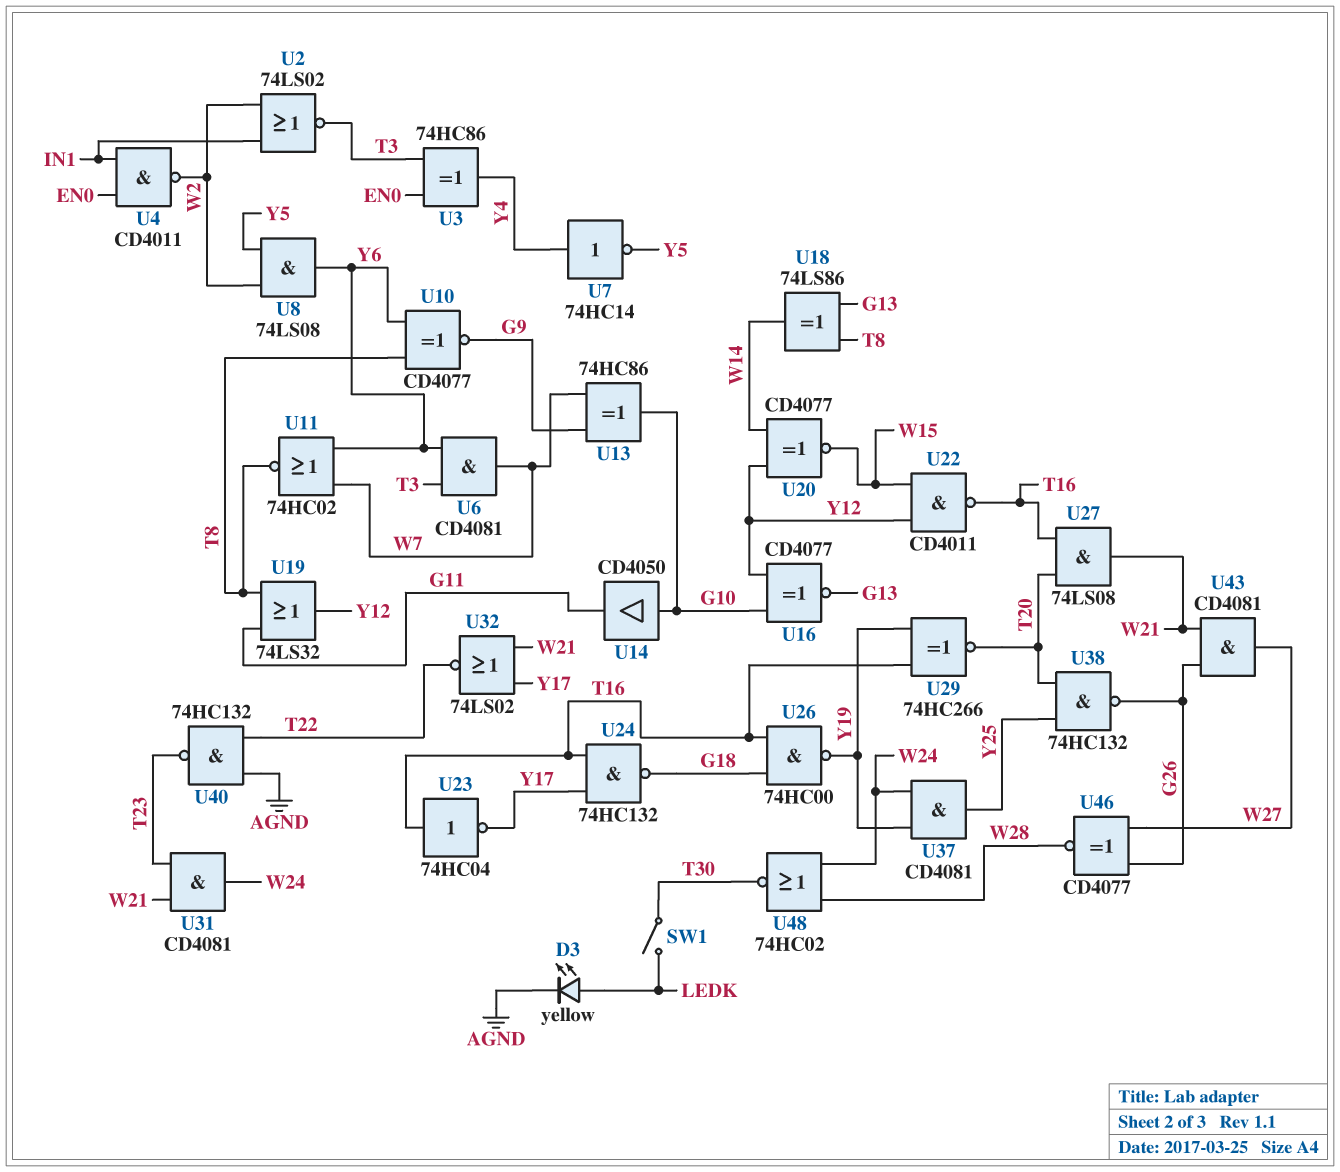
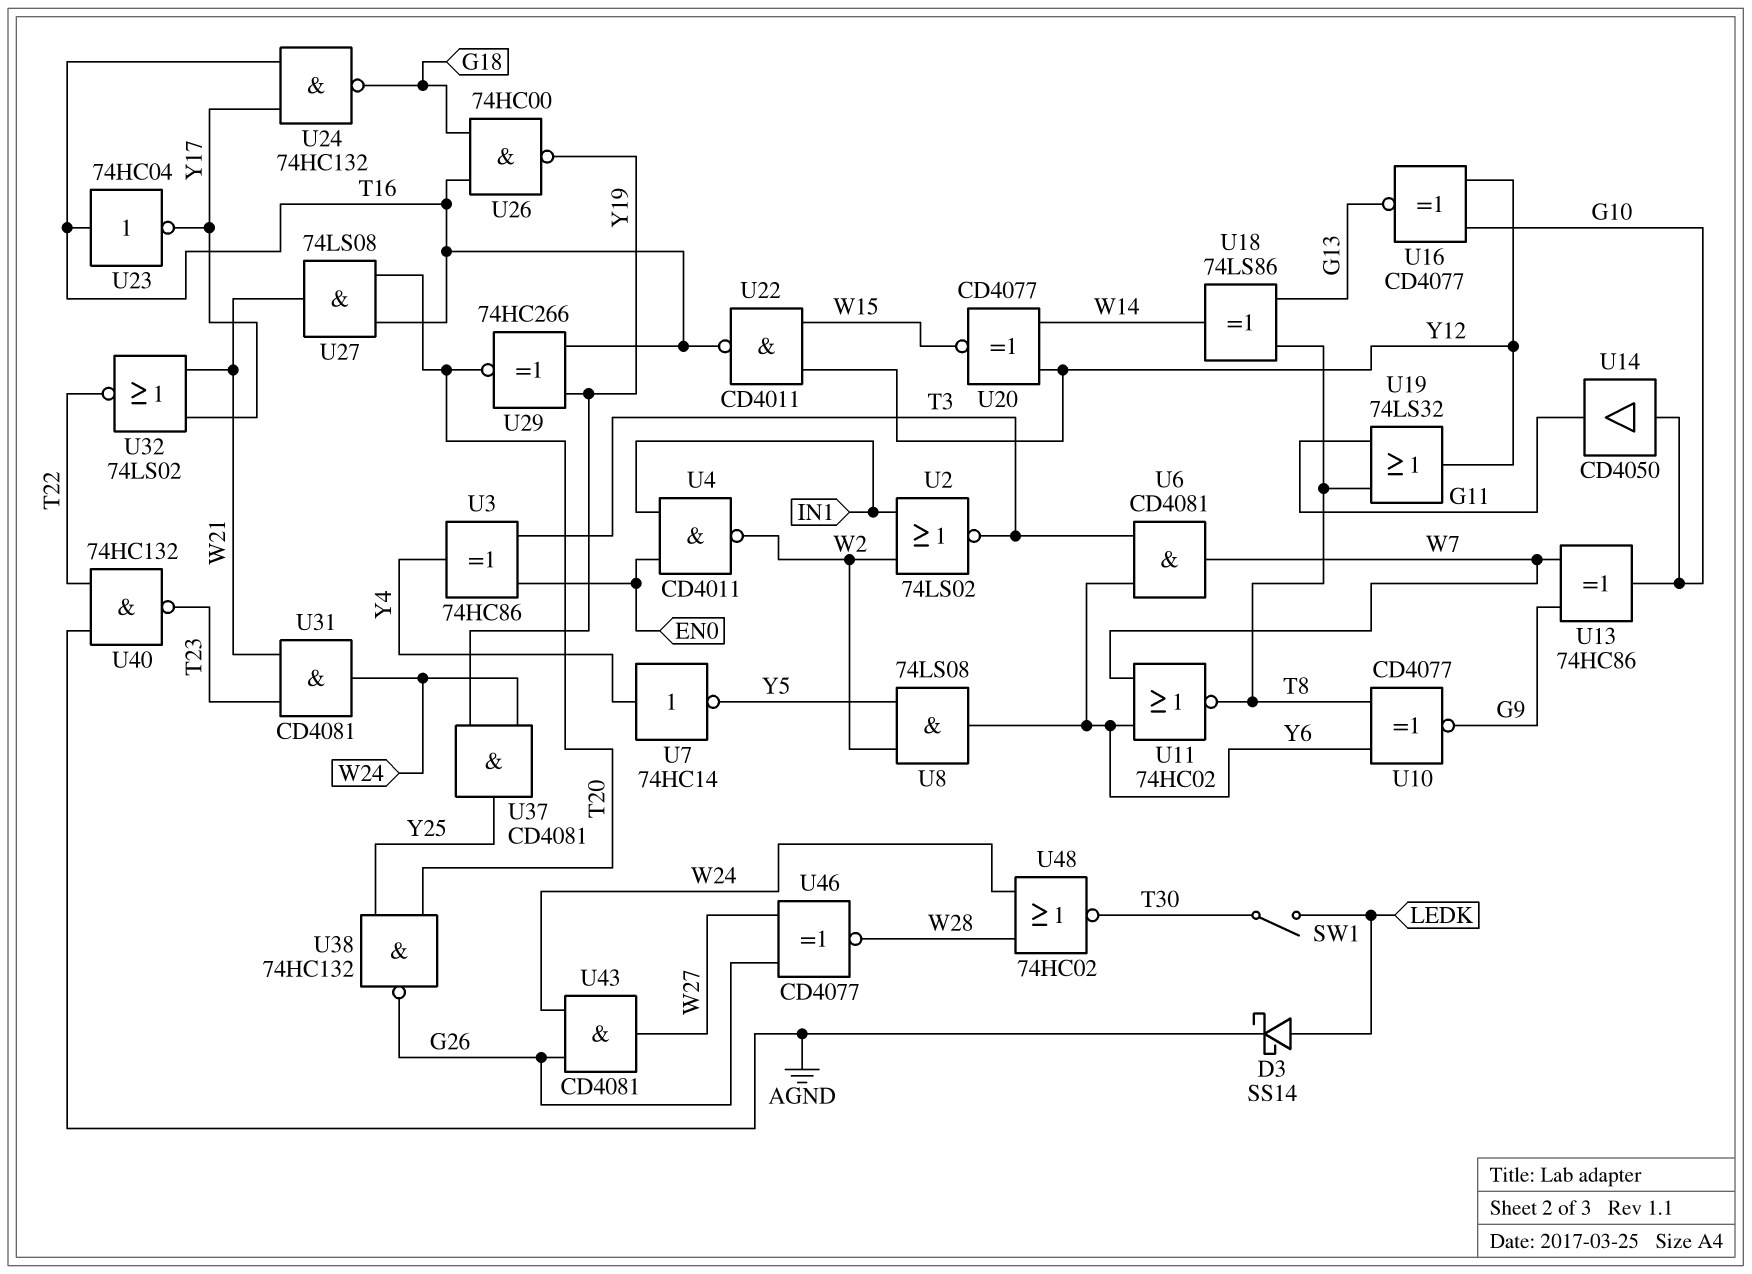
D3: LED yellow (A LEDK, K AGND) -> schottky SS14 (A LEDK, K AGND)
U43: AND CD4081 (in G26, in W21, out W27) -> AND CD4081 (in G26, in W24, out W27)

